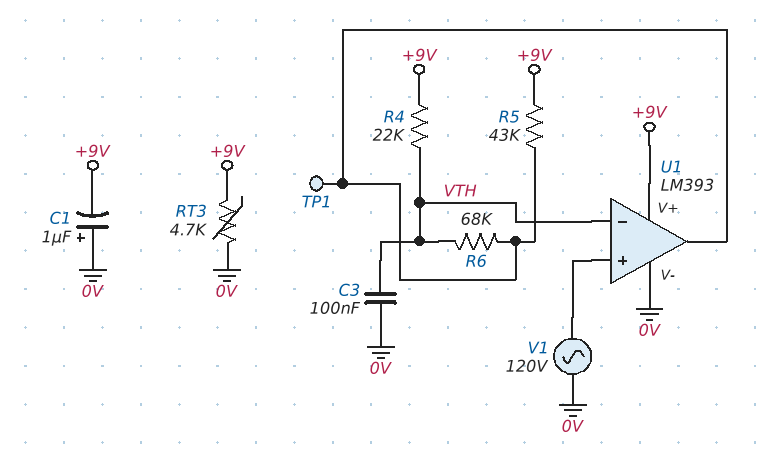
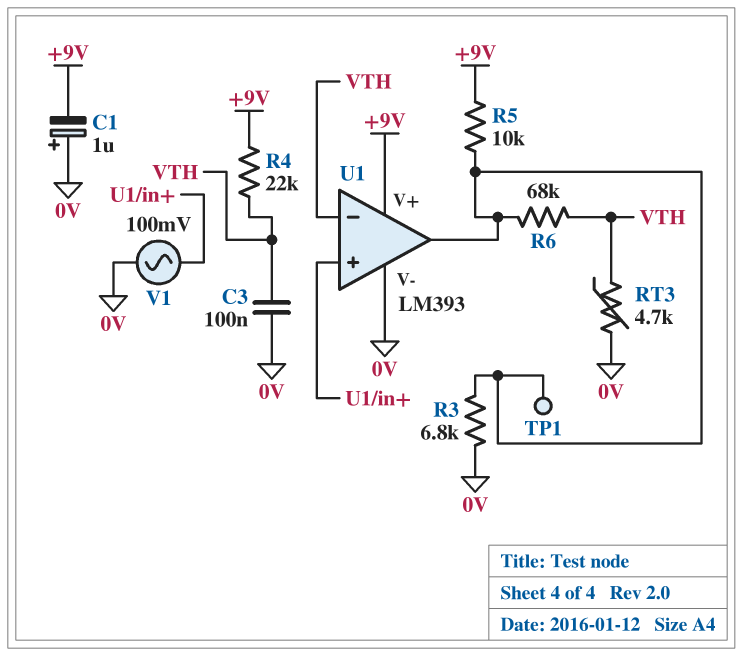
R3: none -> 6.8k (0V, U1/out)
R5: 43k (+9V, U1/out) -> 10k (+9V, U1/out)
RT3: 4.7k (+9V, 0V) -> 4.7k (0V, VTH)
V1: AC 120V (0V, U1/in+) -> AC 100mV (0V, U1/in+)

